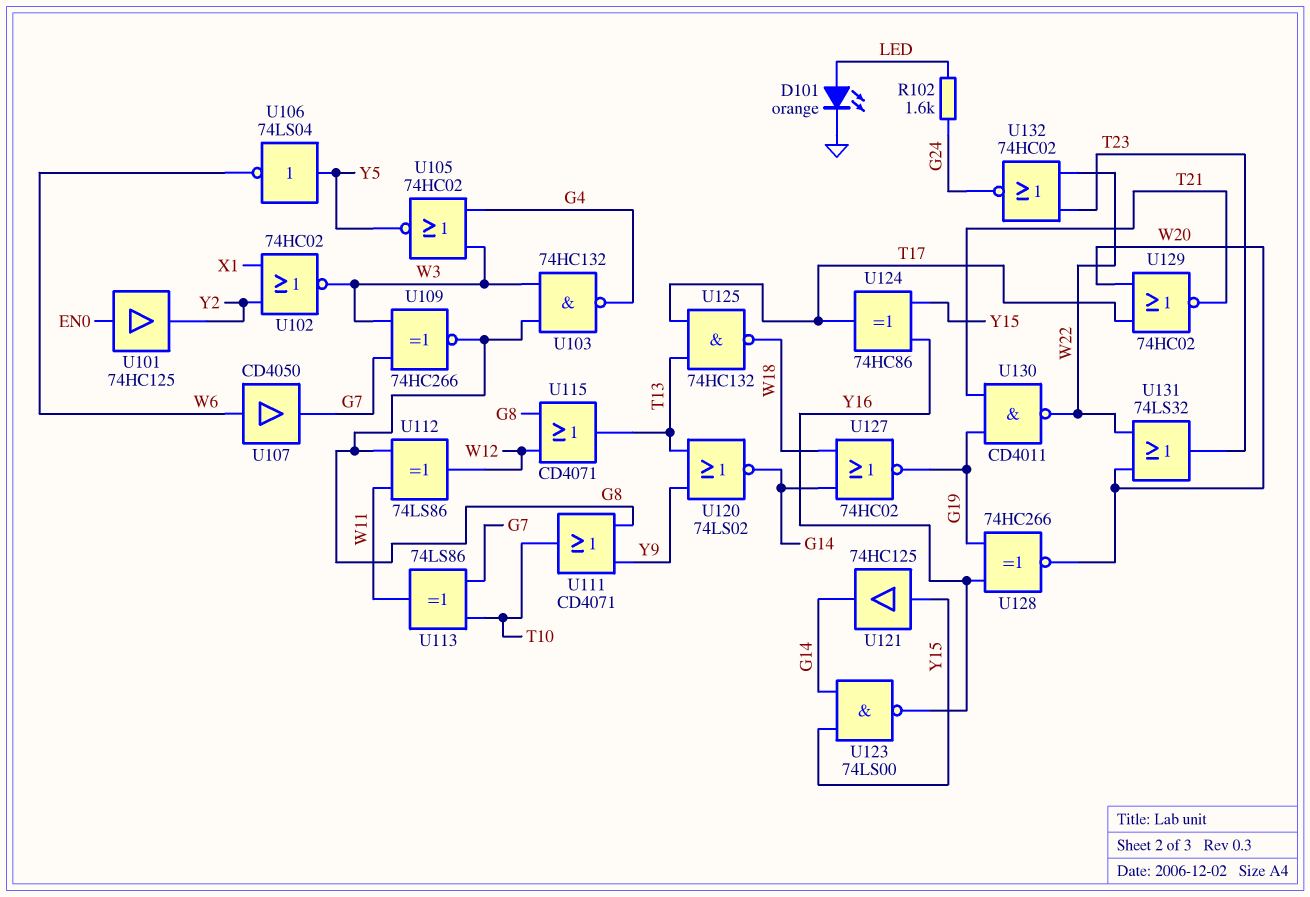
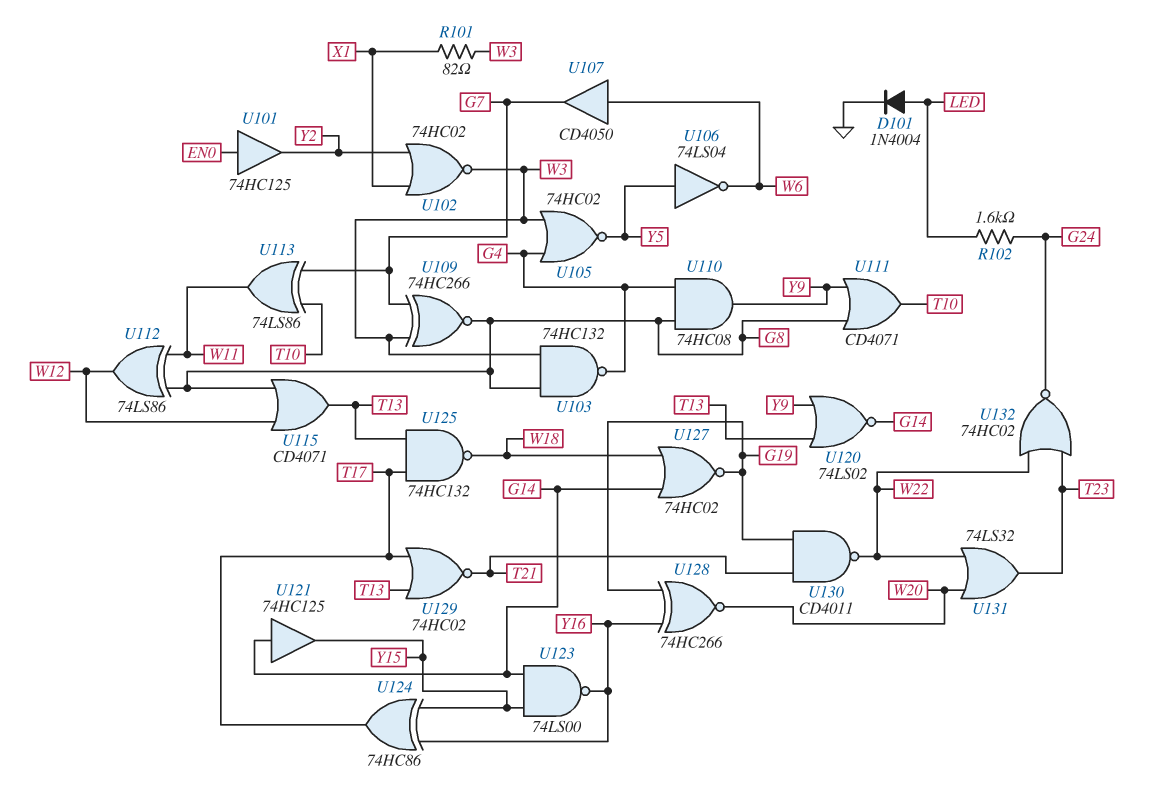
D101: LED orange (A LED, K GND) -> diode 1N4004 (A LED, K GND)
R101: none -> 82 (W3, X1)
U110: none -> AND 74HC08 (in G4, in G8, out Y9)
U121: buffer 74HC125 (in Y15, out G14) -> buffer 74HC125 (in G14, out Y15)
U129: NOR 74HC02 (in T17, in W20, out T21) -> NOR 74HC02 (in T13, in T17, out T21)

